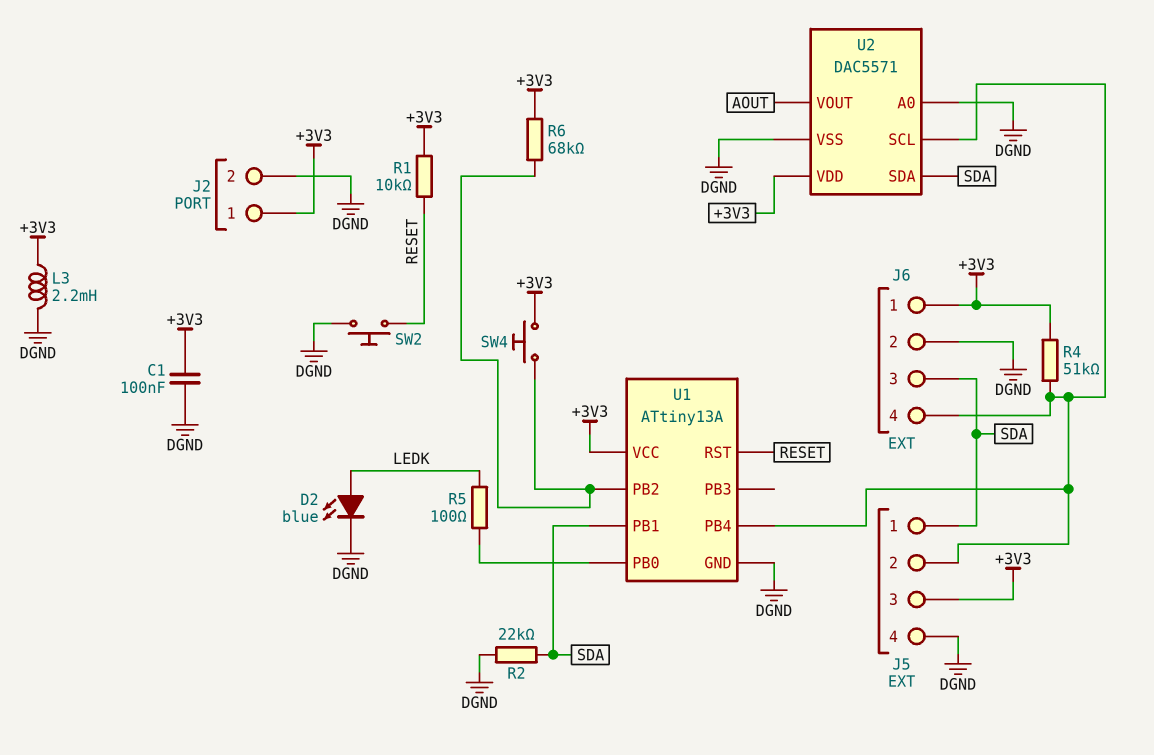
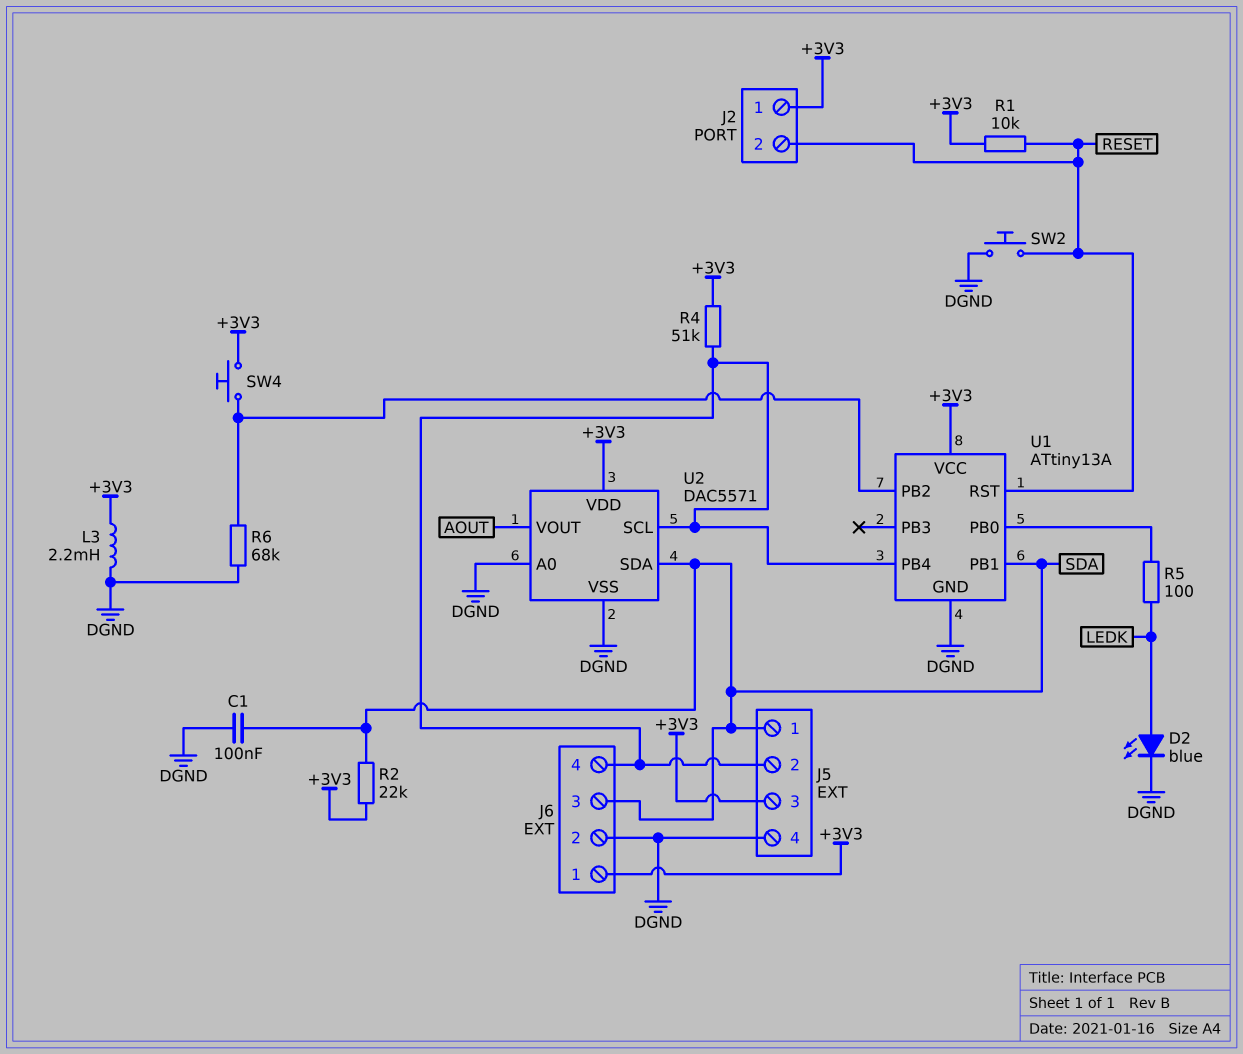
C1: 100nF (+3V3, DGND) -> 100nF (DGND, SDA)
J2 pin 2: DGND -> RESET
R2: 22k (DGND, SDA) -> 22k (+3V3, SDA)
R6: 68k (+3V3, U1/PB2) -> 68k (DGND, U1/PB2)

